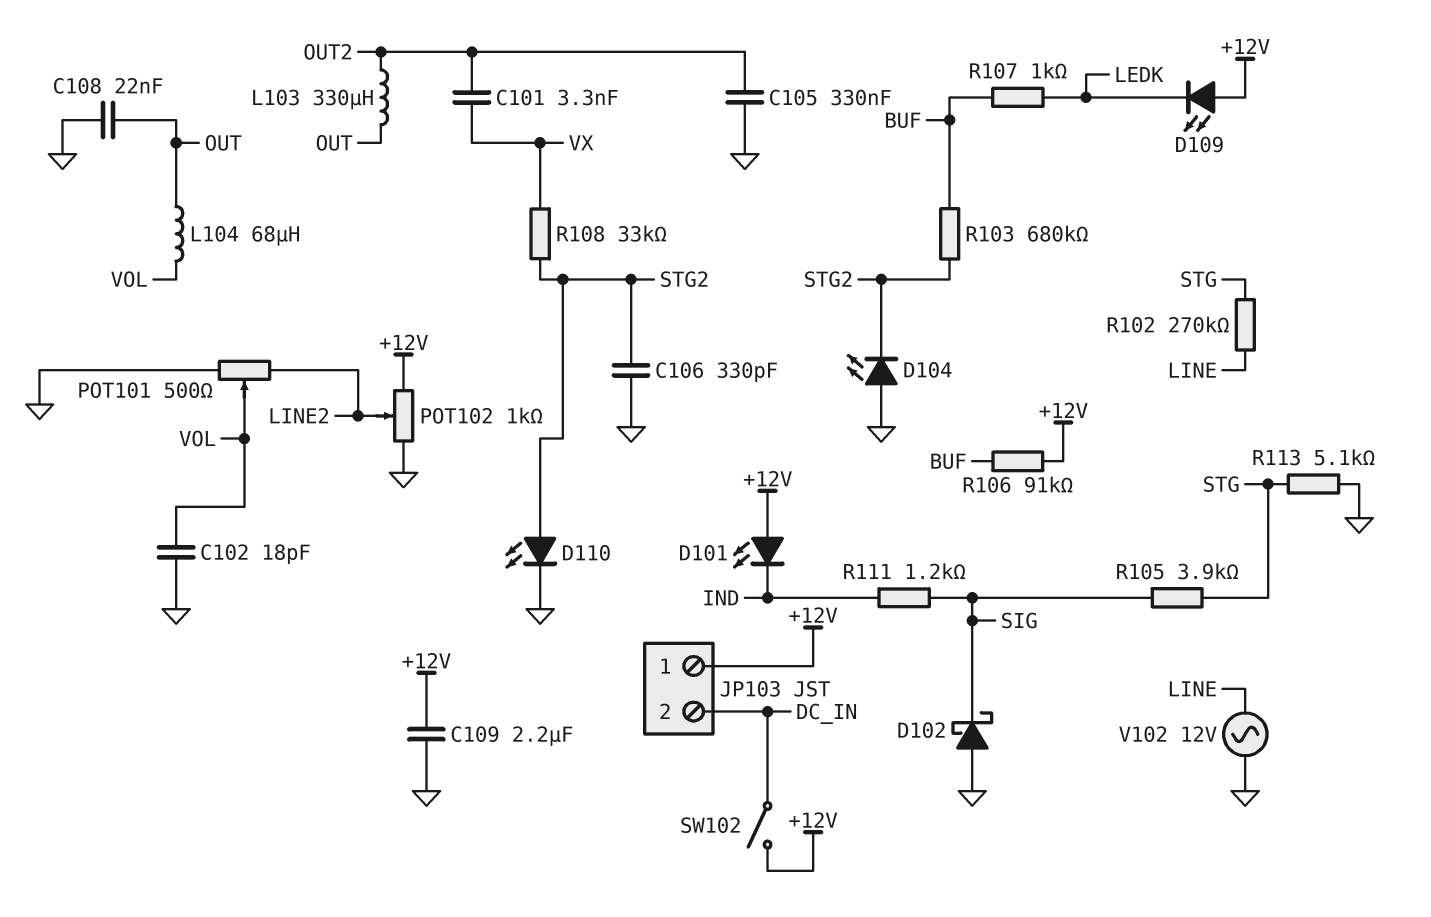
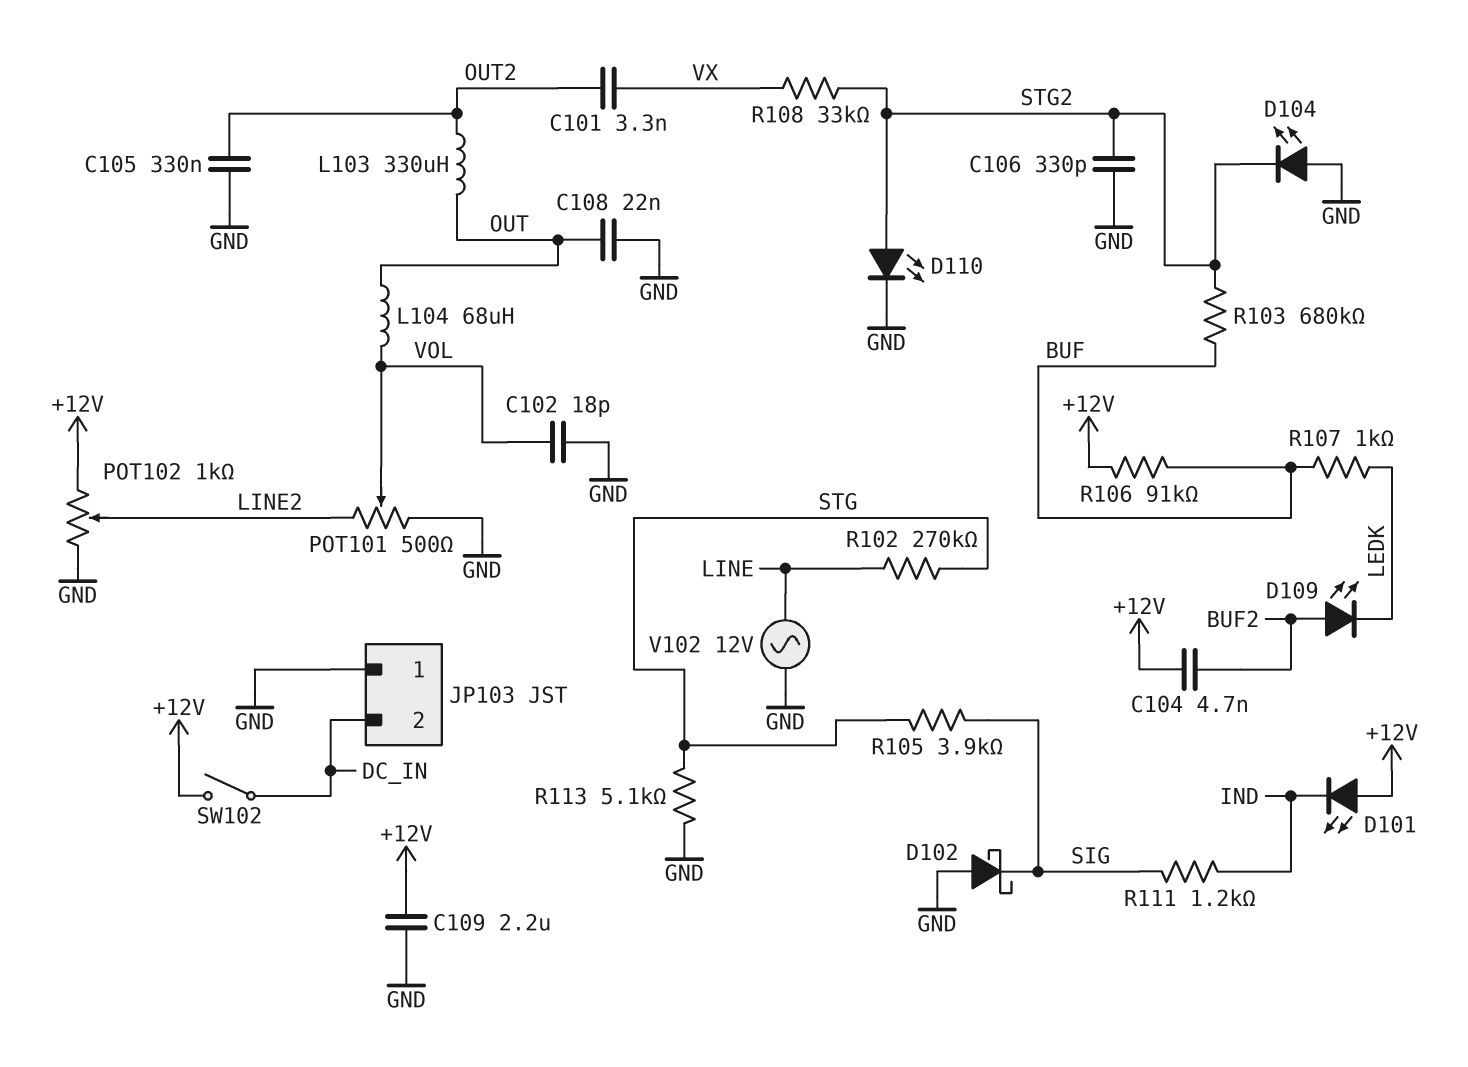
C104: none -> 4.7nF (+12V, BUF2)
D109: LED (A +12V, K LEDK) -> LED (A BUF2, K LEDK)
JP103 pin 1: +12V -> GND

